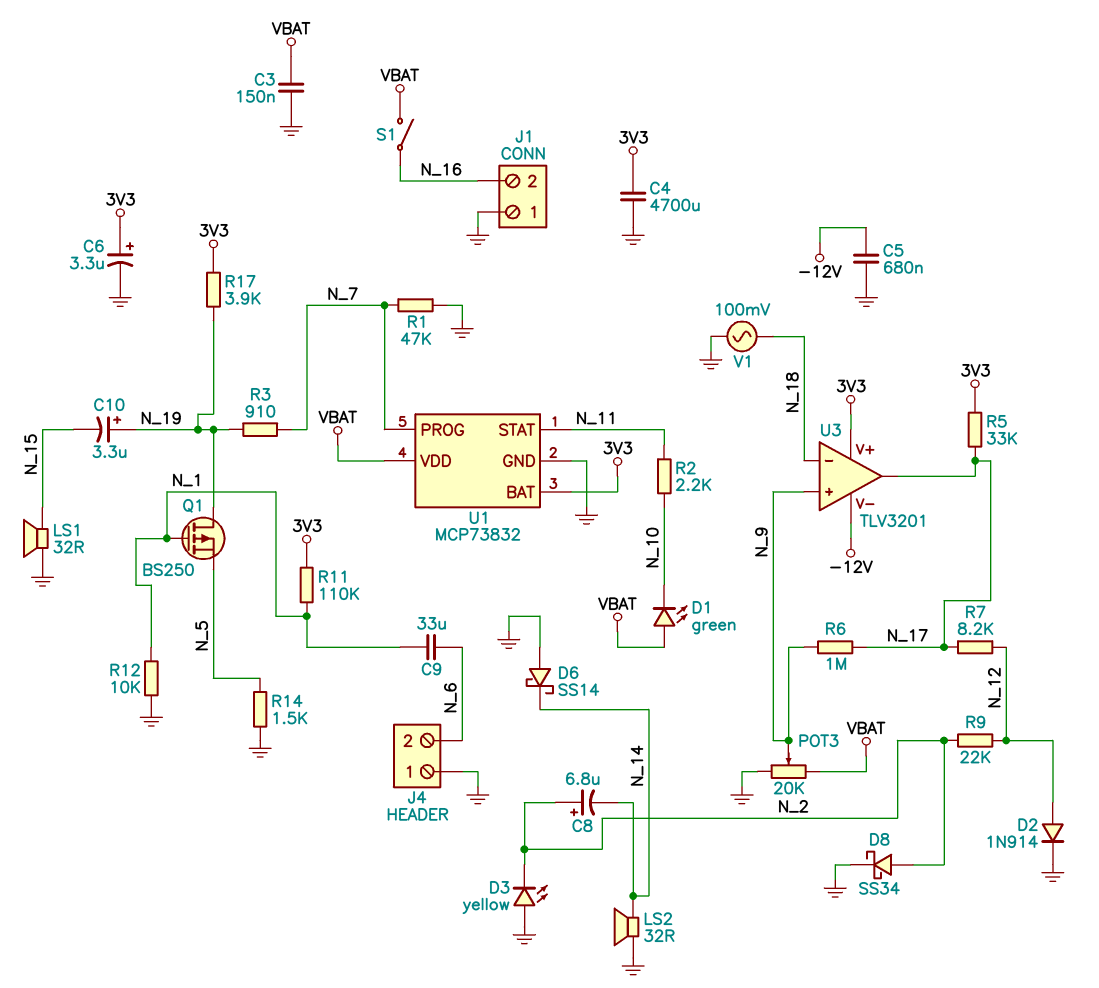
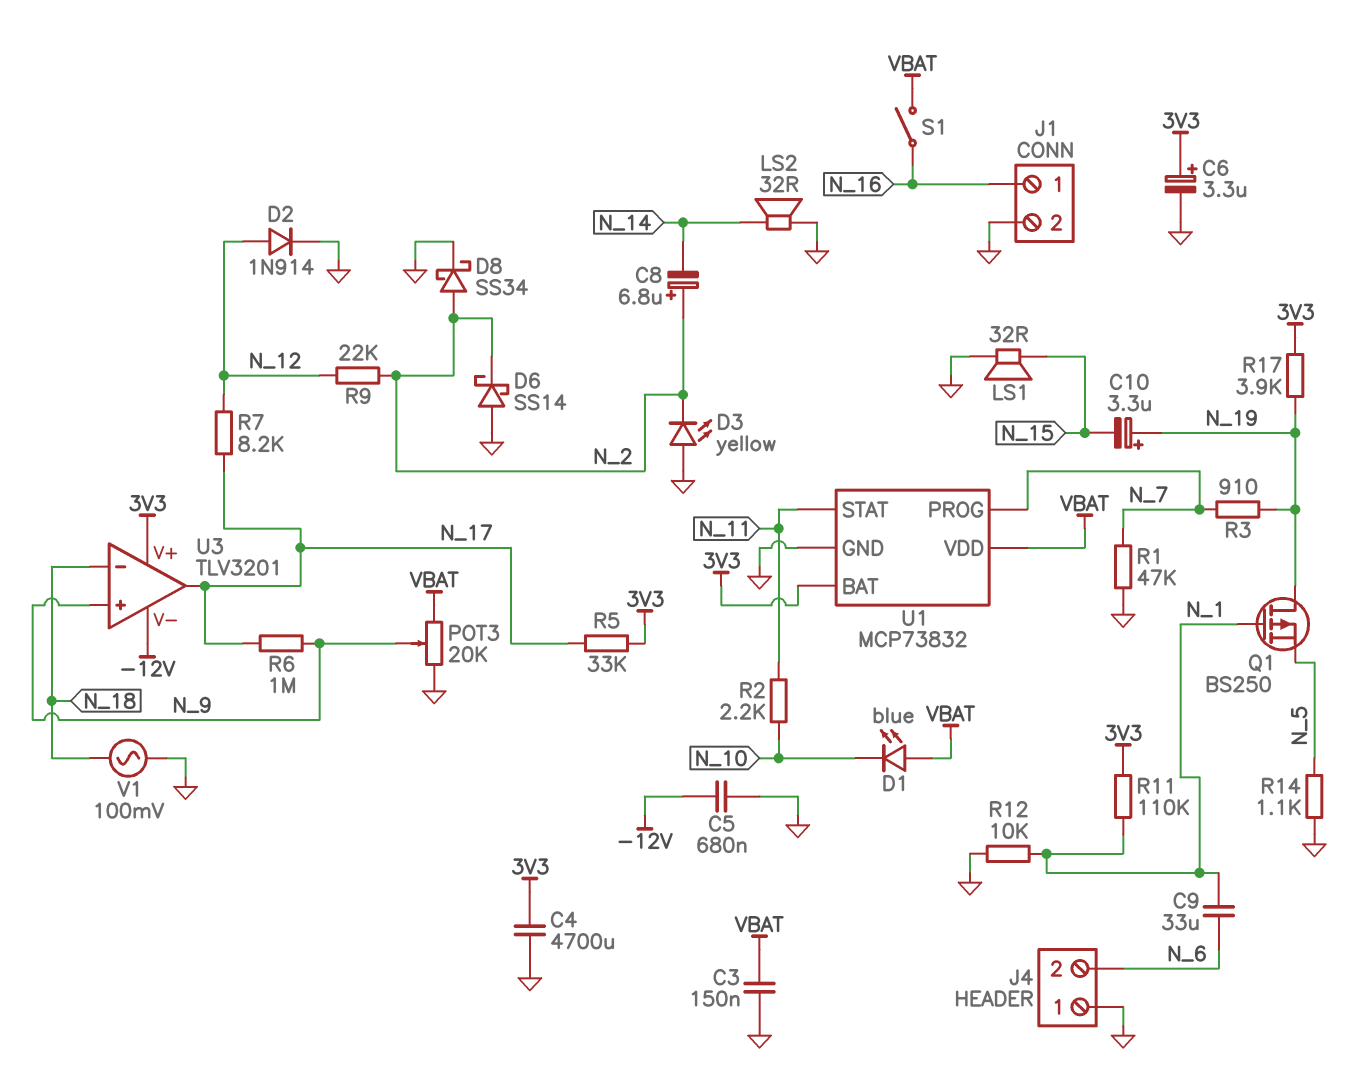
D1: LED green (A VBAT, K N_10) -> LED blue (A VBAT, K N_10)
D6: schottky SS14 (A GND, K N_14) -> schottky SS14 (A GND, K N_2)
J1 pin 1: GND -> N_16
J1 pin 2: N_16 -> GND
R14: 1.5k (GND, N_5) -> 1.1k (GND, N_5)

